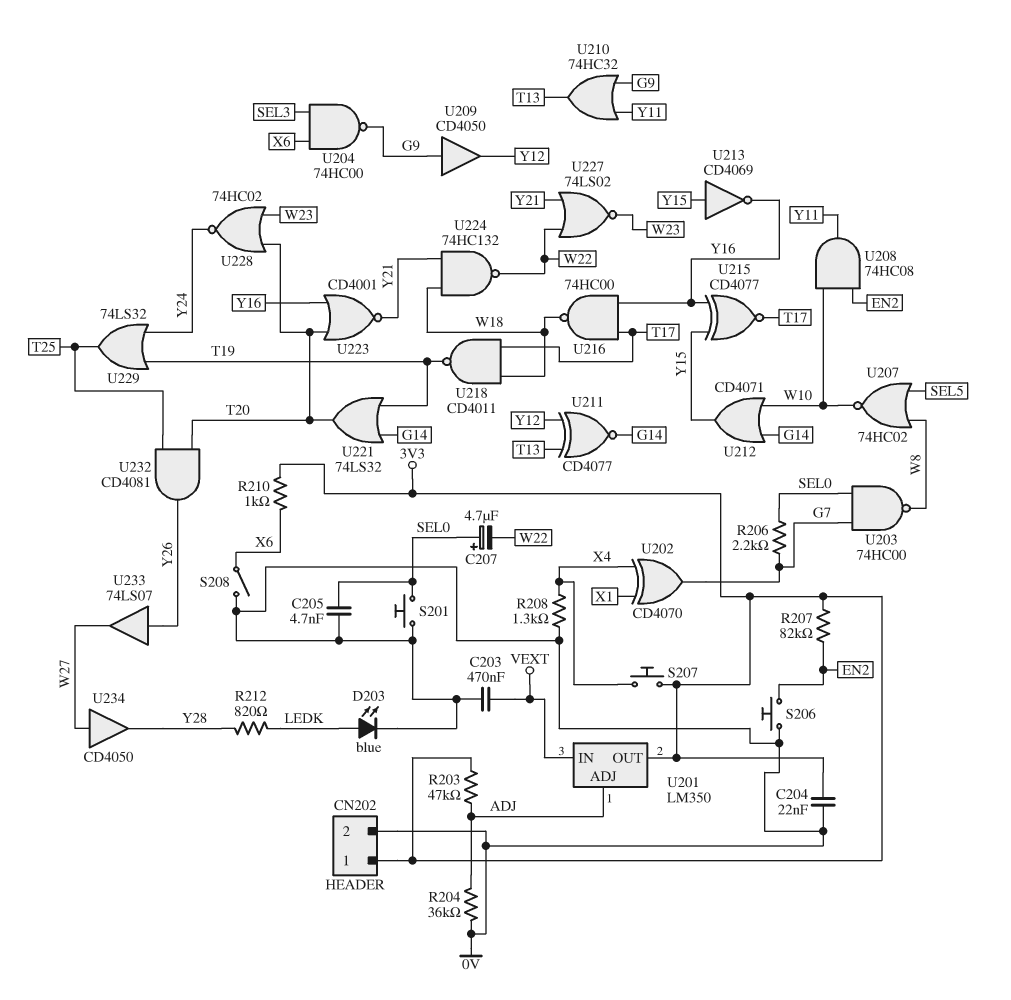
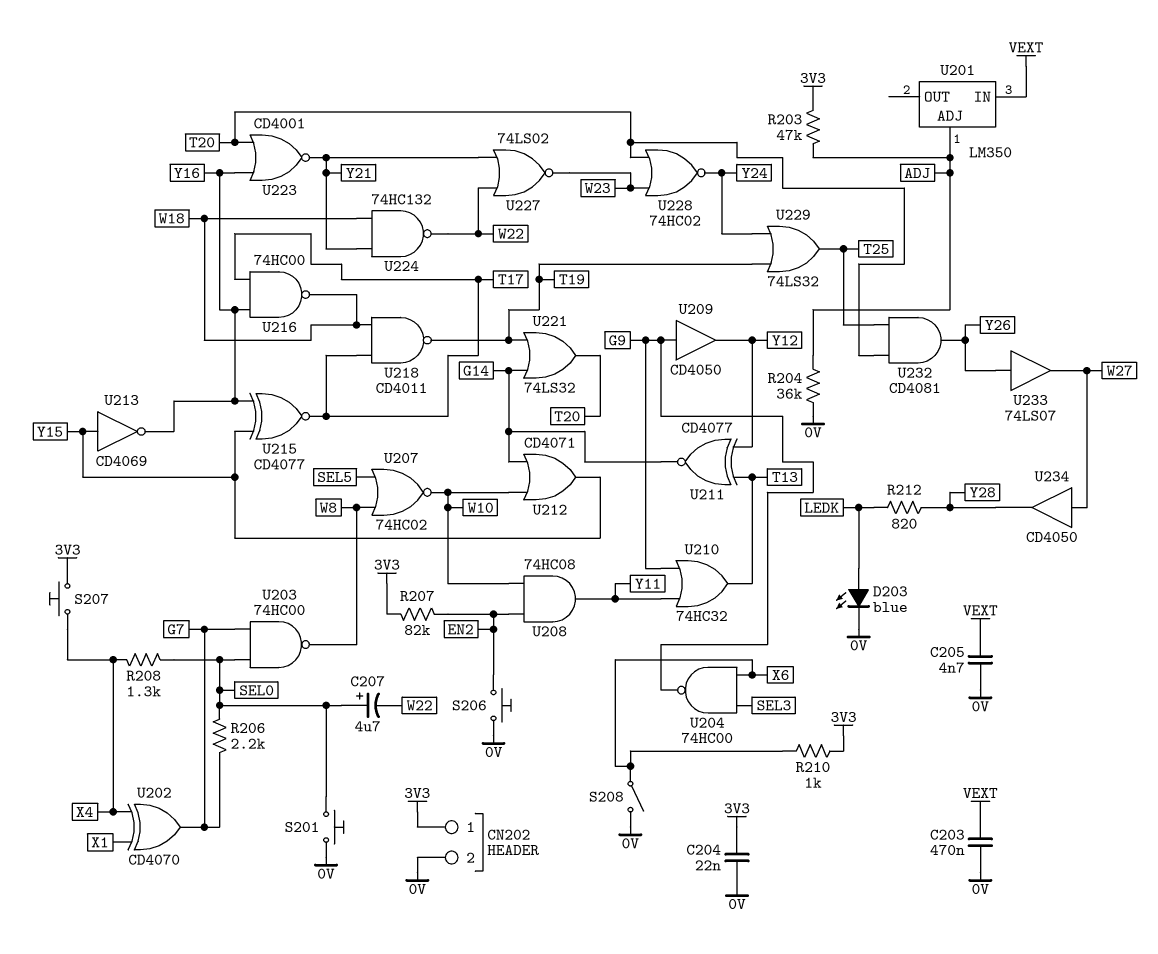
C205: 4.7nF (0V, SEL0) -> 4.7nF (0V, VEXT)
R208: 1.3k (0V, X4) -> 1.3k (SEL0, X4)
U201 pin OUT: 3V3 -> none

